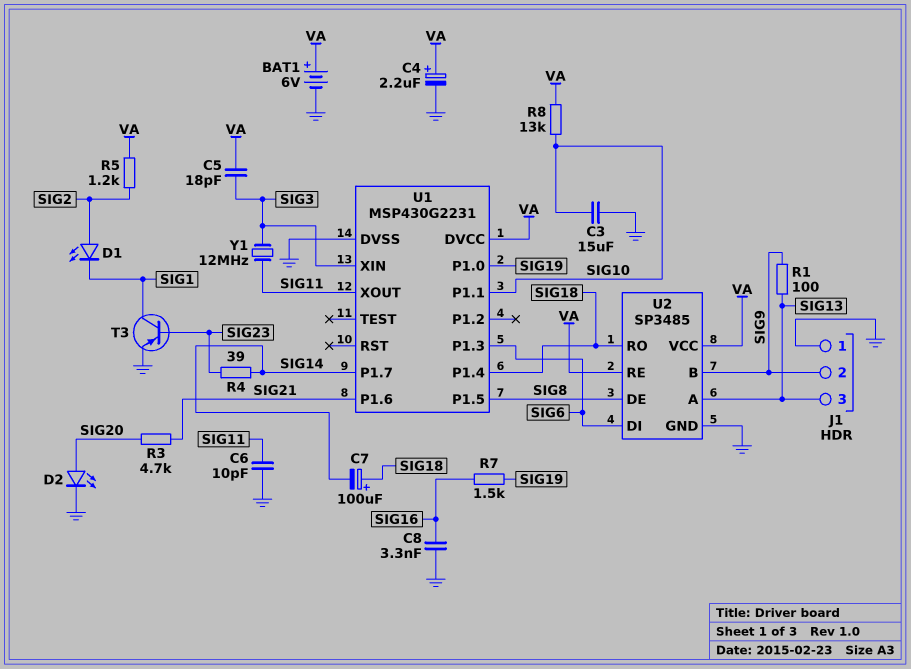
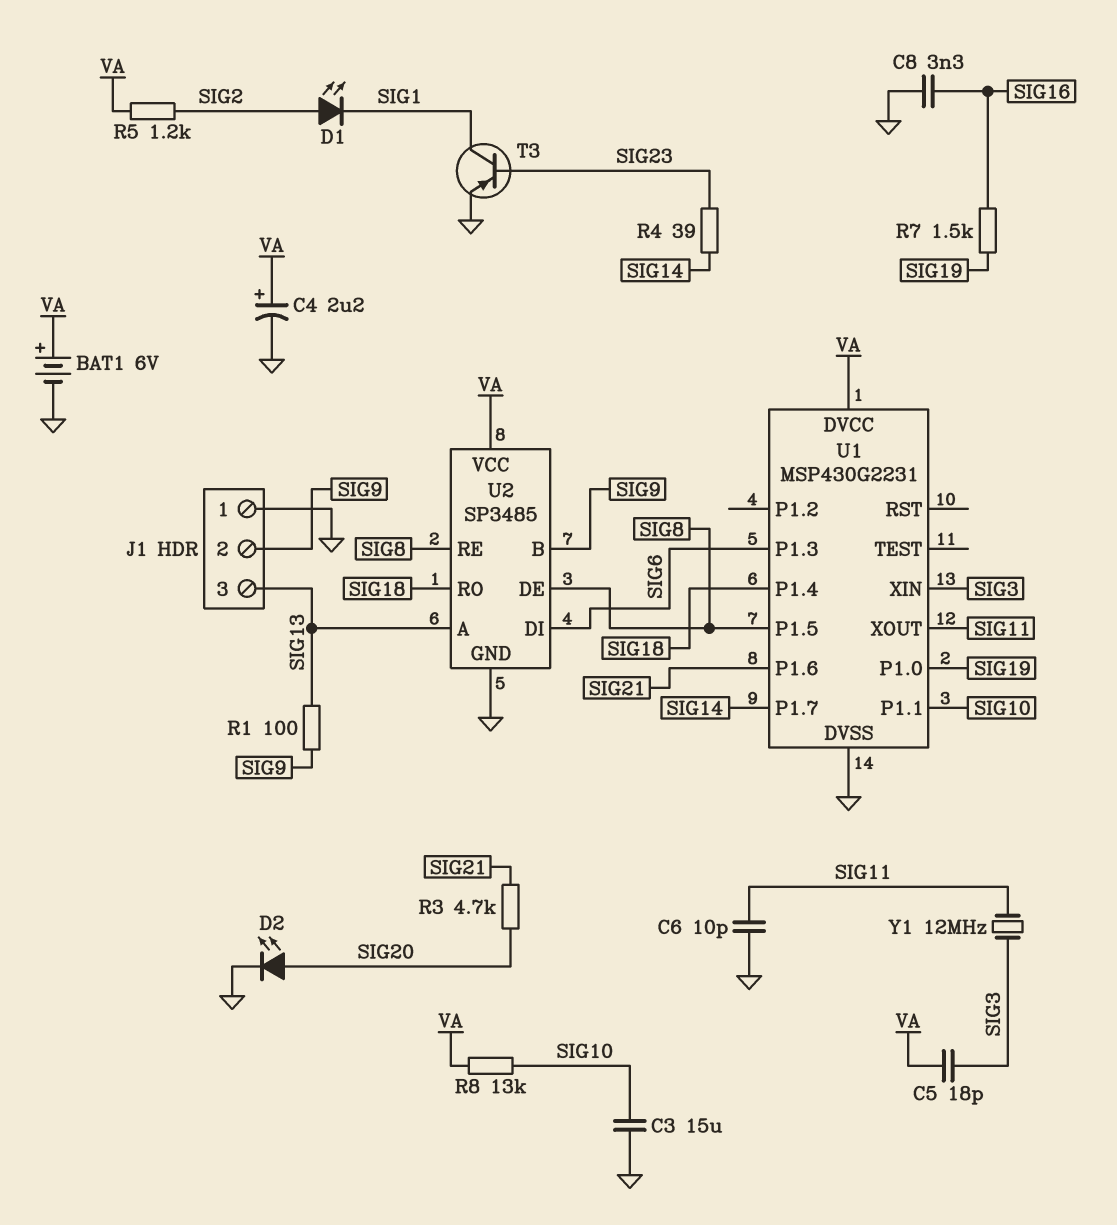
C7: 100uF (plus SIG18, minus SIG14) -> none
U2 pin RE: VA -> SIG8

